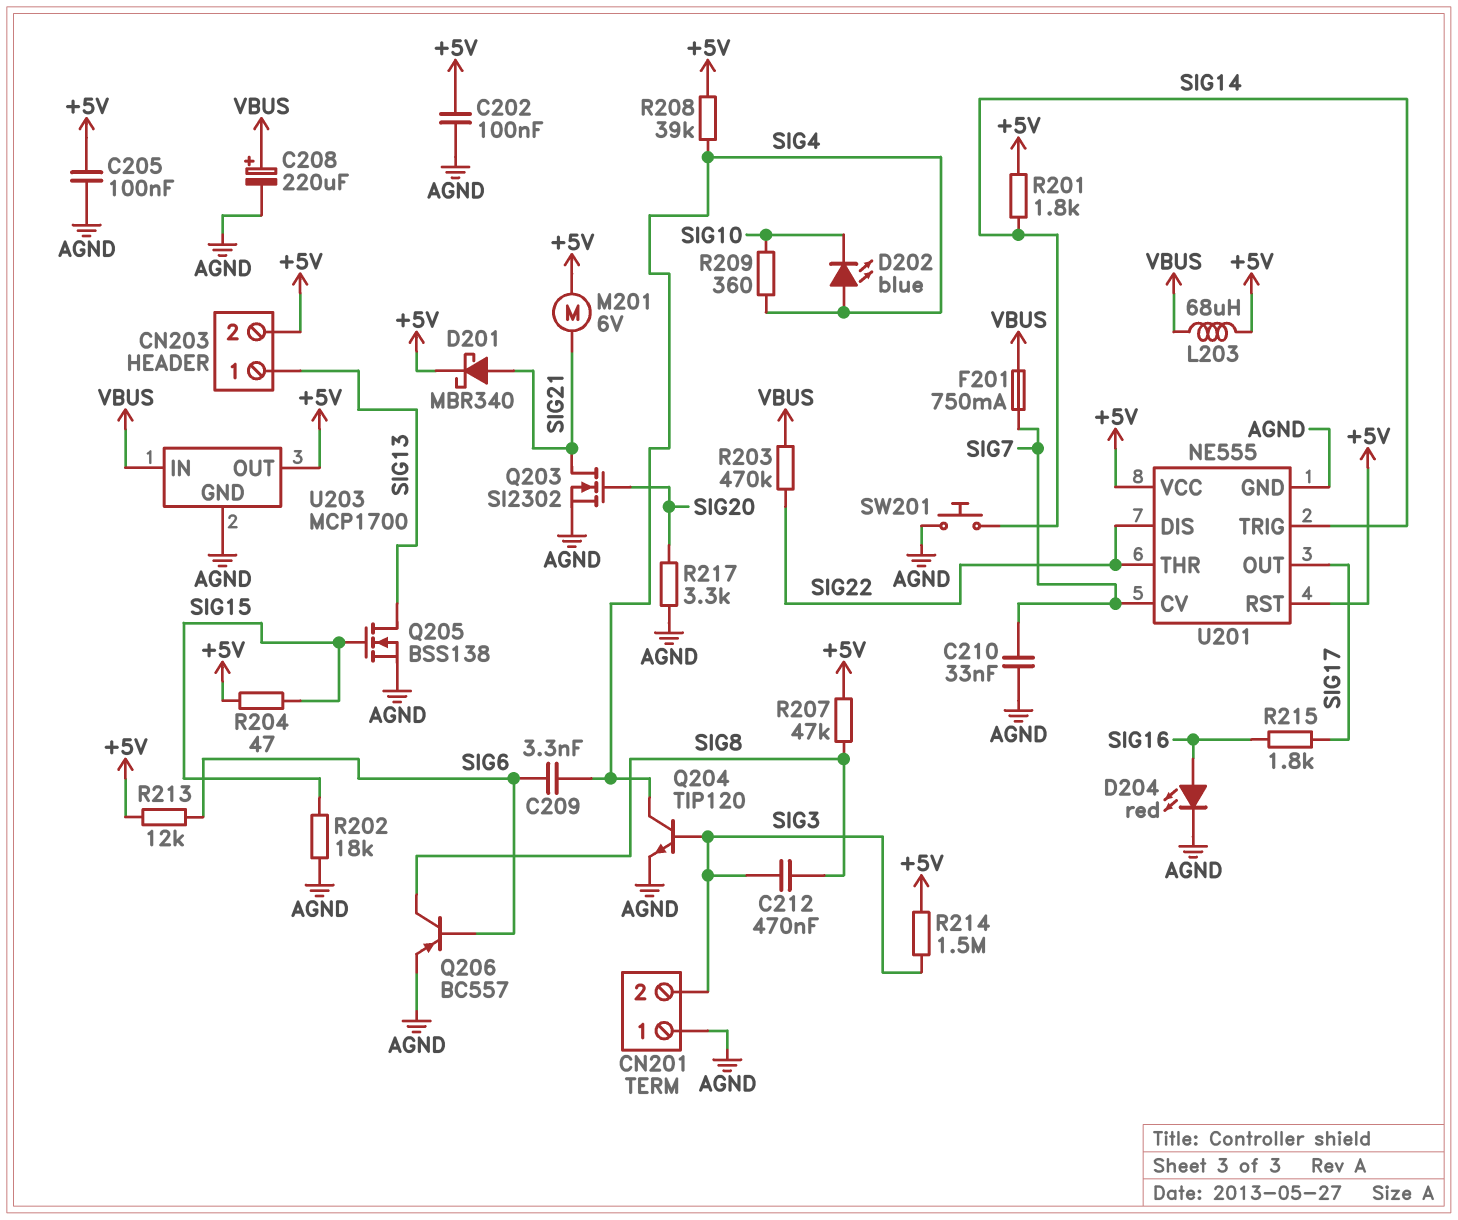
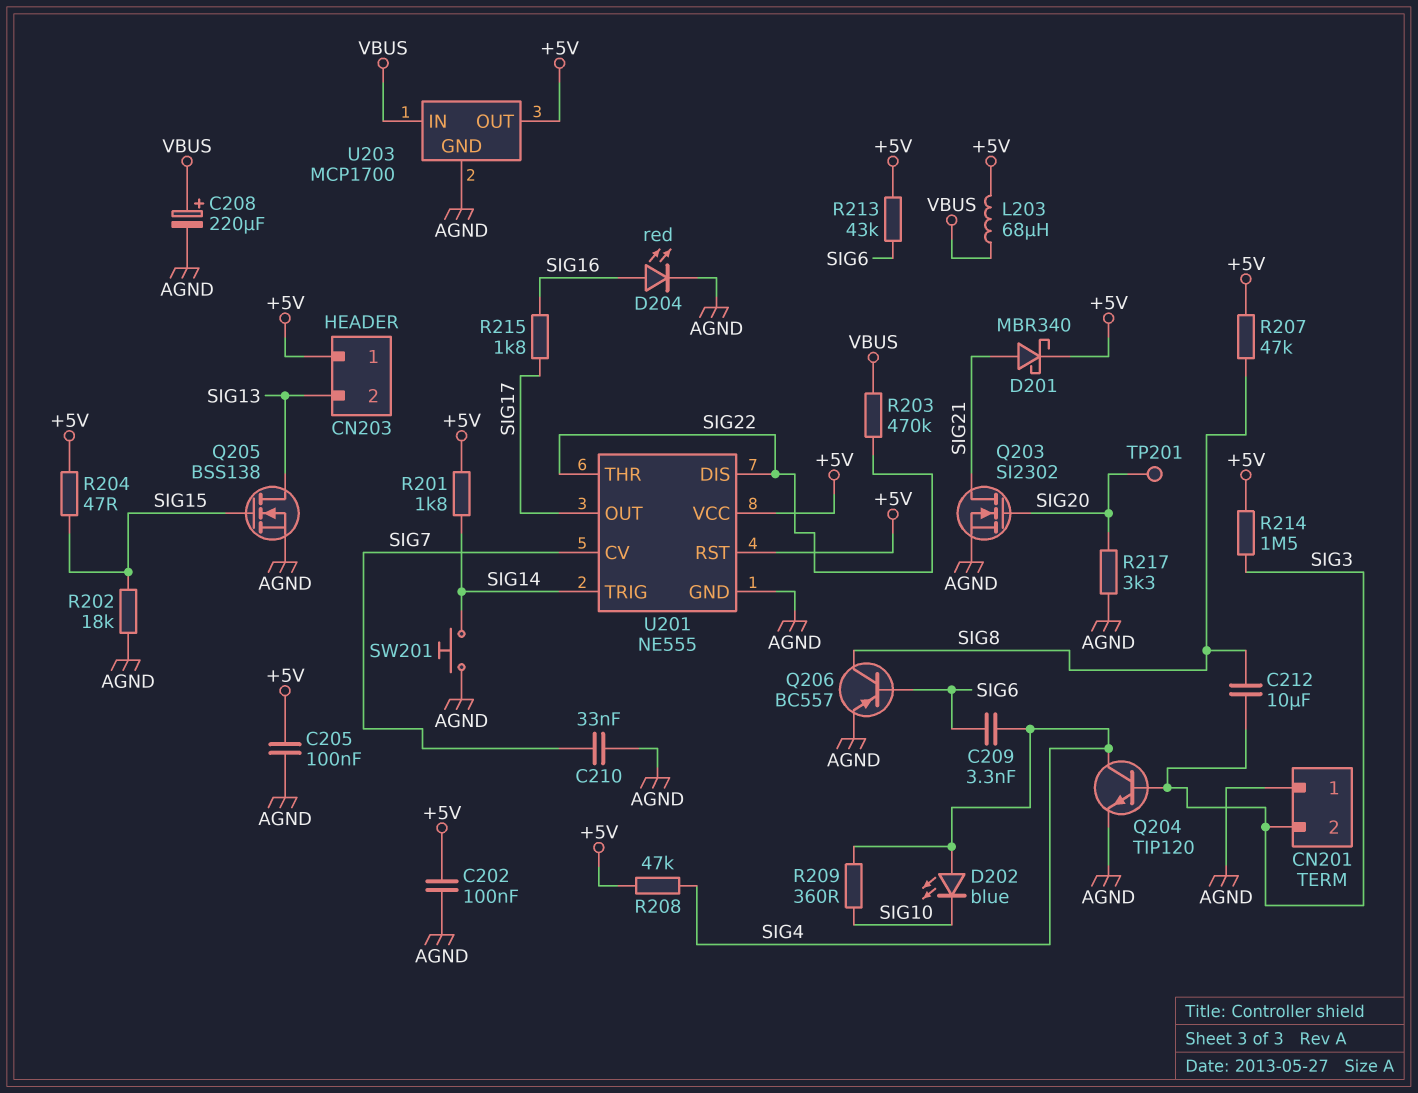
C212: 470nF (SIG3, SIG8) -> 10uF (SIG3, SIG8)
CN203 pin 1: SIG13 -> +5V
CN203 pin 2: +5V -> SIG13
F201: 750mA (SIG7, VBUS) -> none
M201: motor 6V (+5V, SIG21) -> none
R208: 39k (+5V, SIG4) -> 47k (+5V, SIG4)
R213: 12k (+5V, SIG6) -> 43k (+5V, SIG6)
TP201: none -> test point (SIG20)

